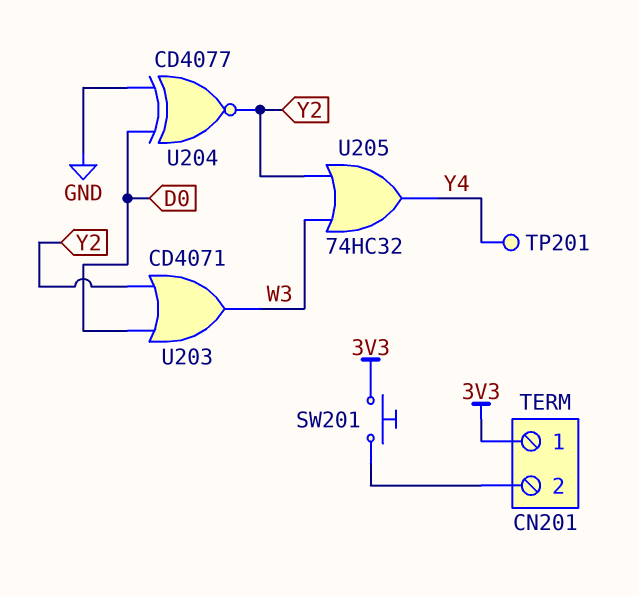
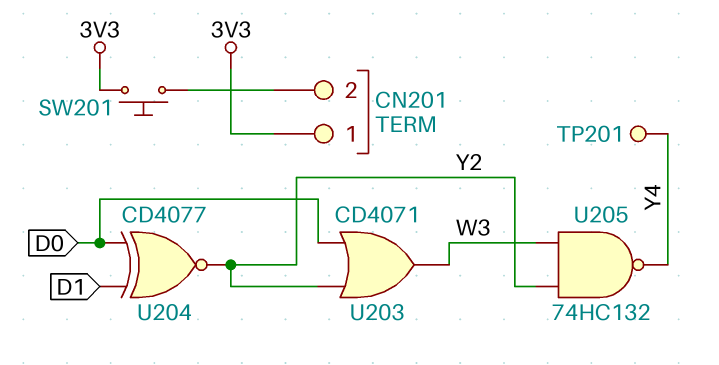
U204: XNOR CD4077 (in D0, in GND, out Y2) -> XNOR CD4077 (in D0, in D1, out Y2)
U205: OR 74HC32 (in W3, in Y2, out Y4) -> NAND 74HC132 (in W3, in Y2, out Y4)

